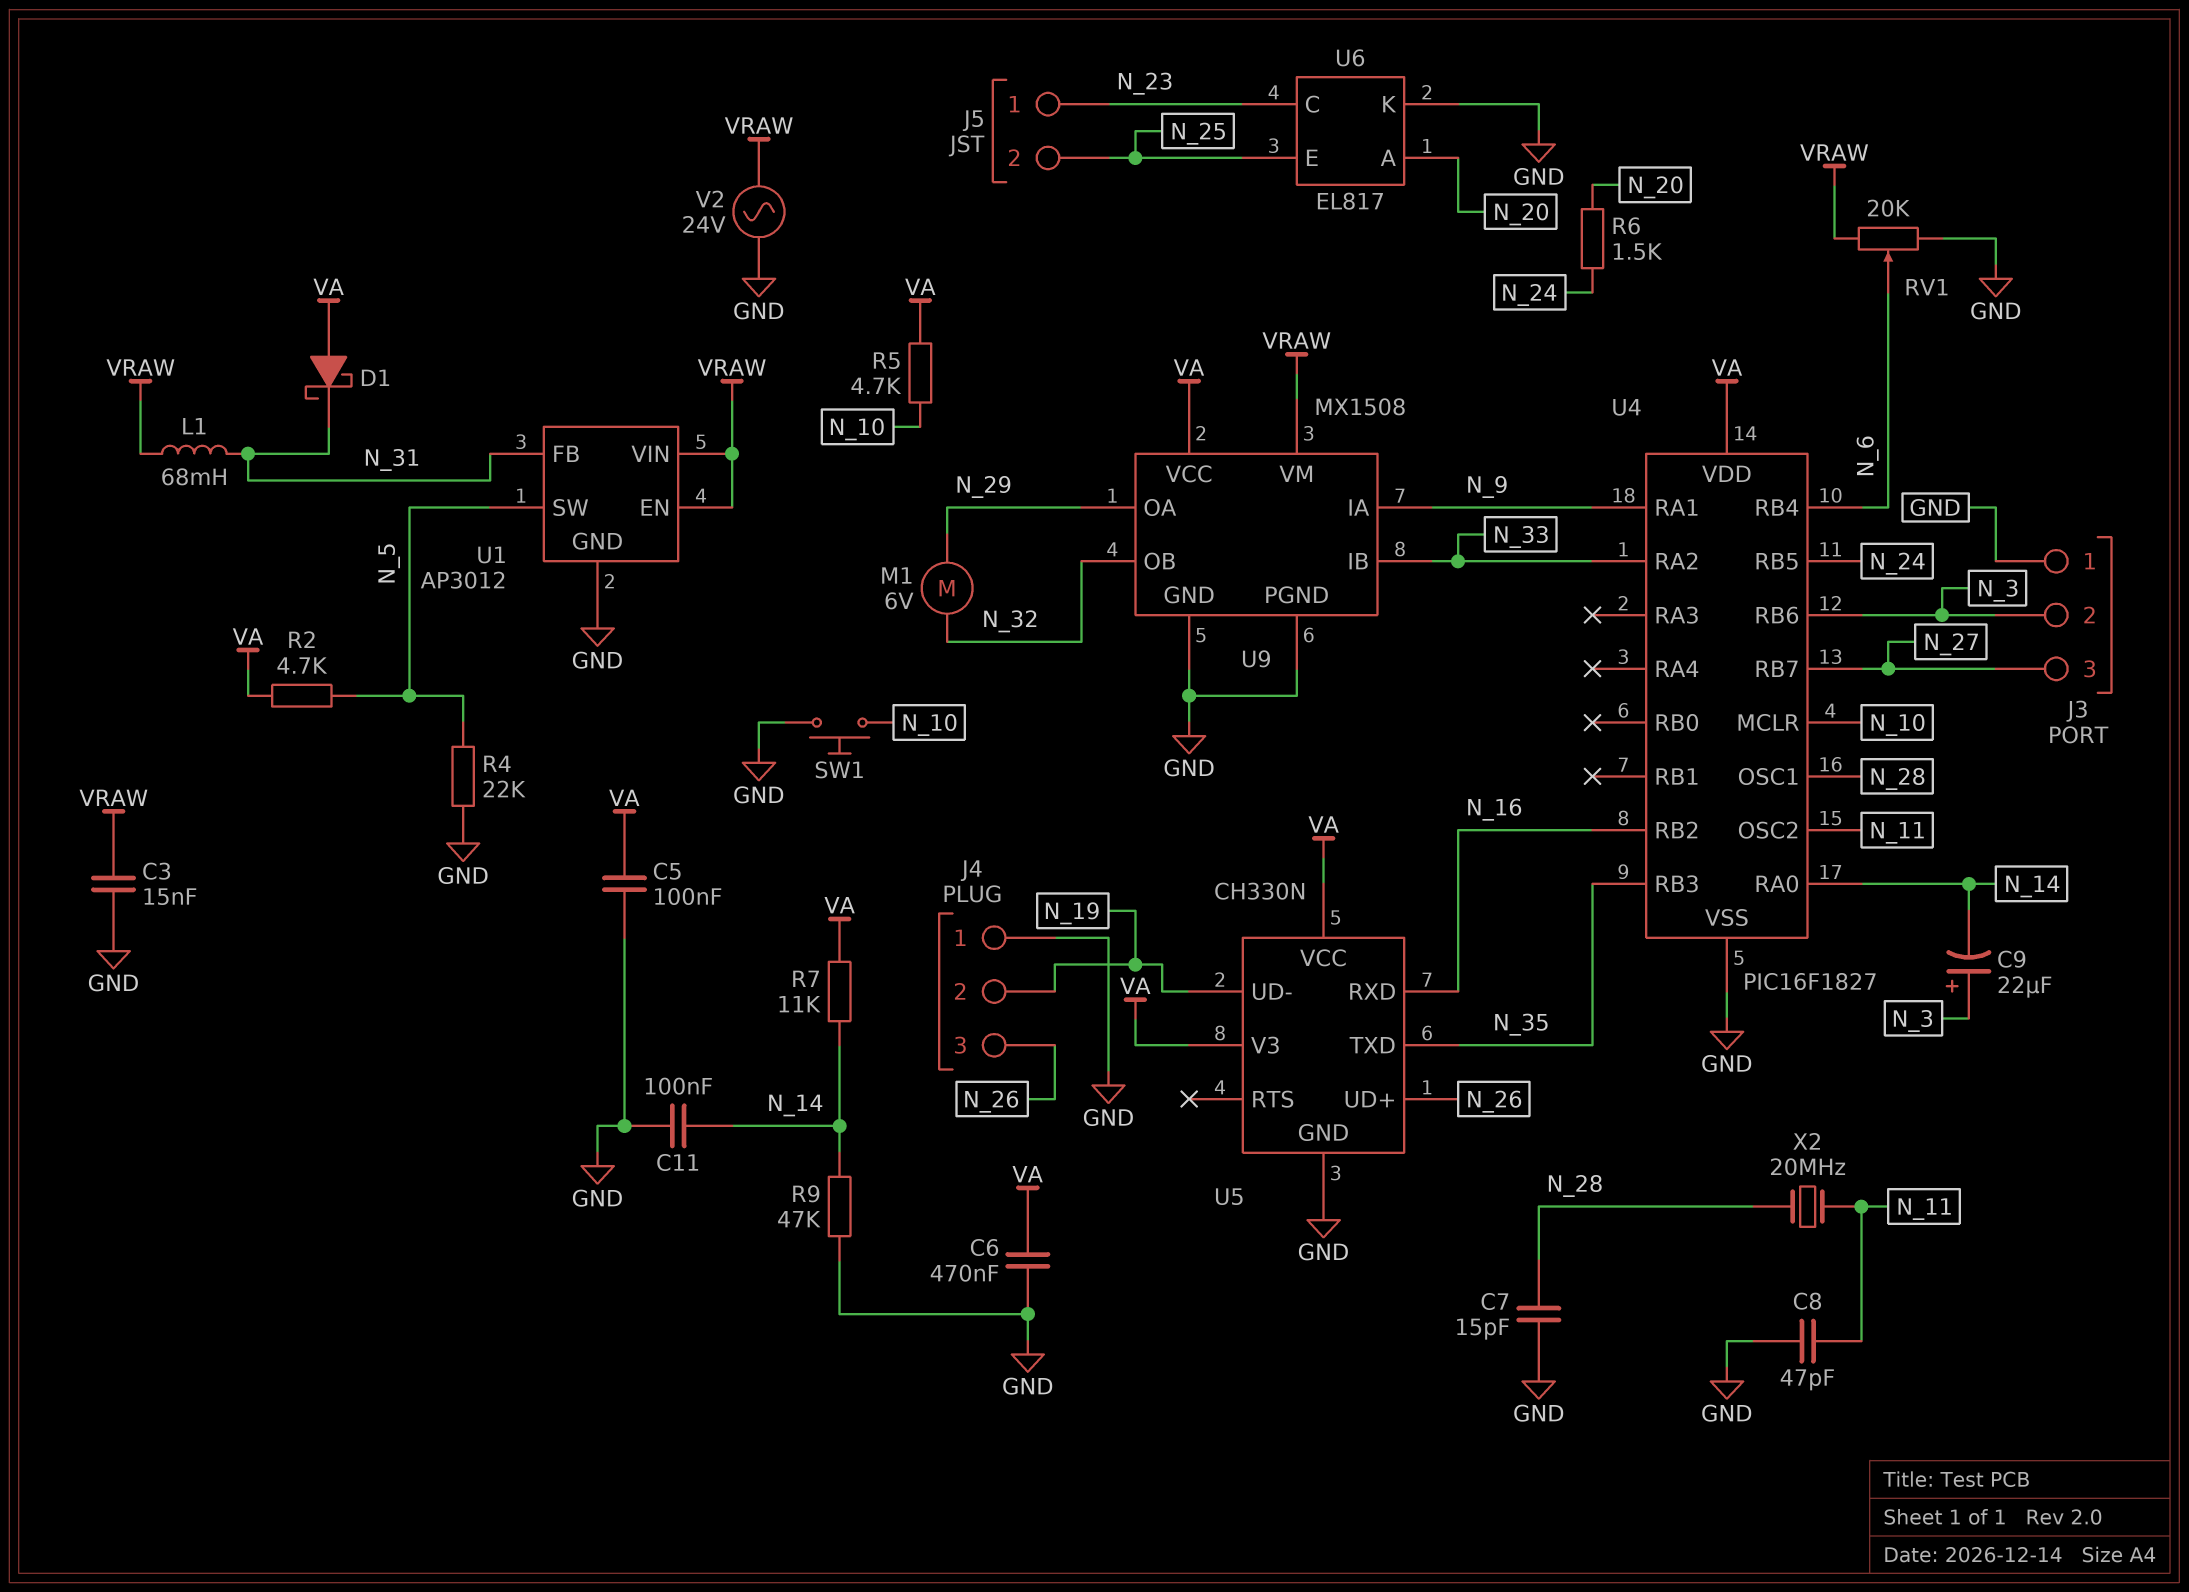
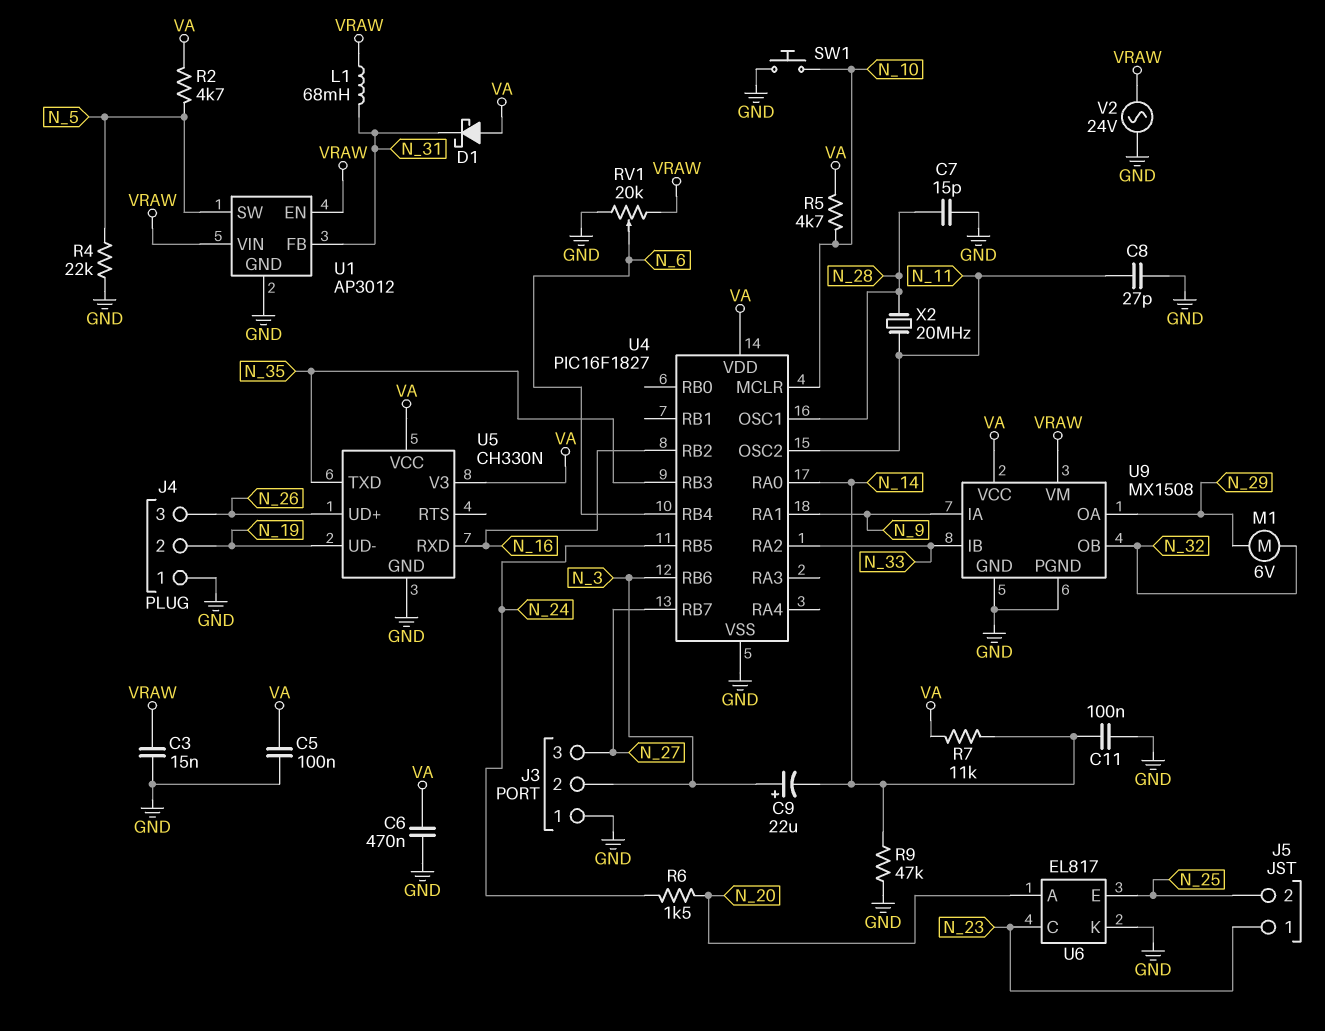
C8: 47pF (GND, N_11) -> 27pF (GND, N_11)

